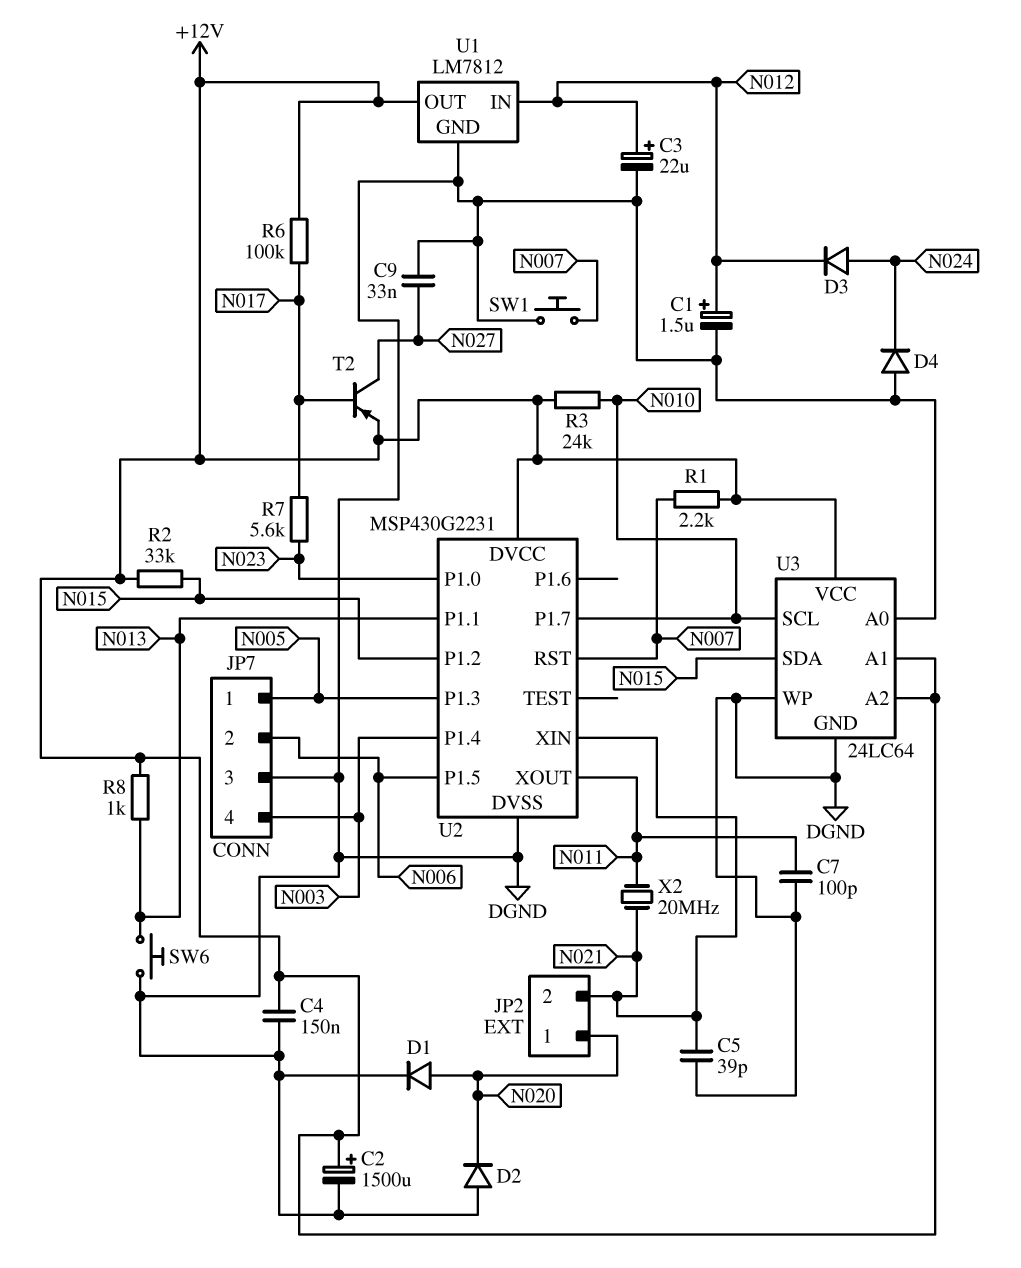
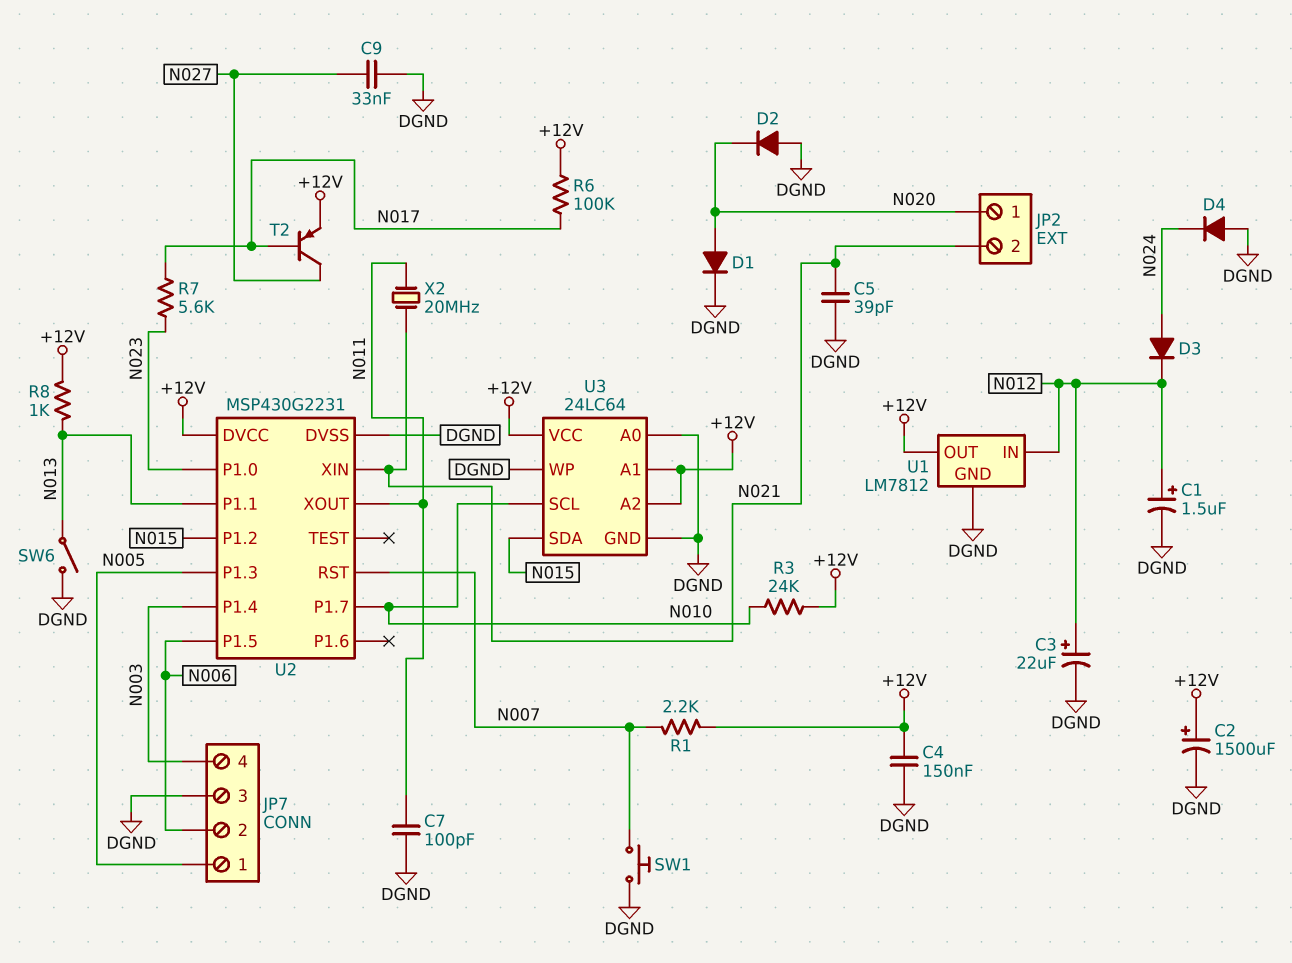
R2: 33k (+12V, N015) -> none
SW6: button (DGND, N013) -> switch (DGND, N013)

